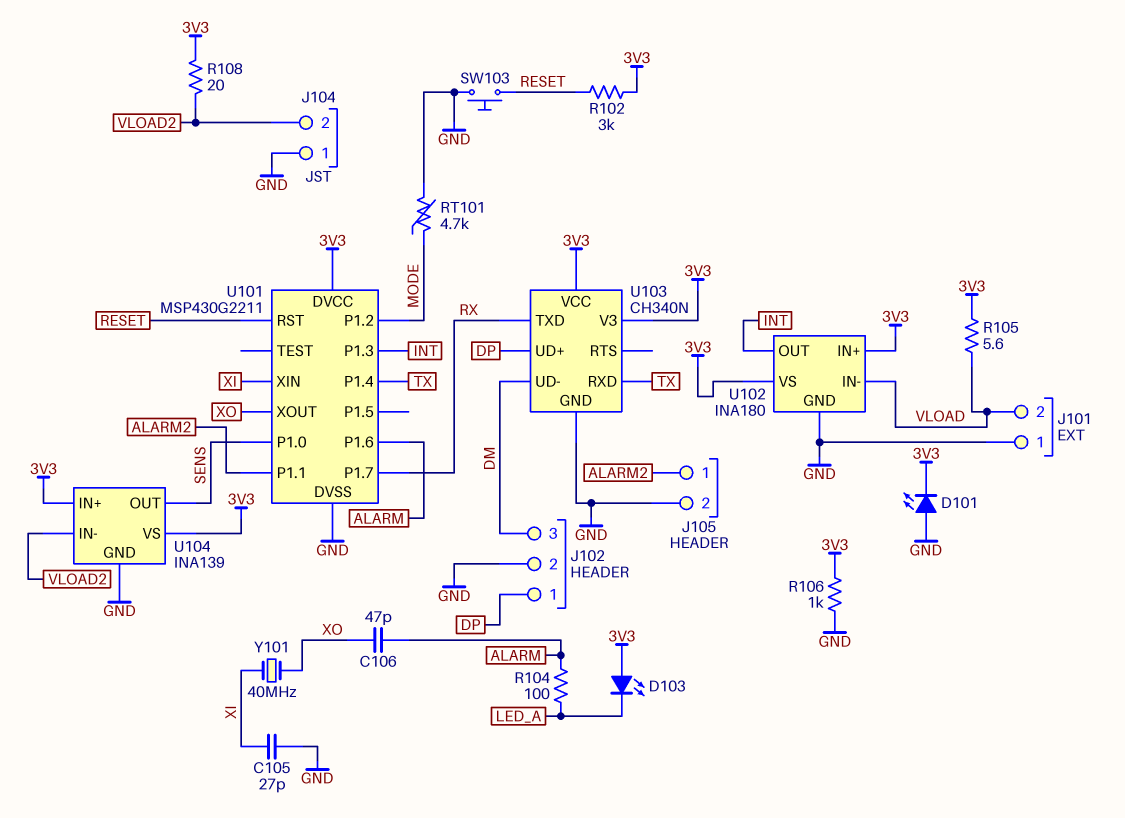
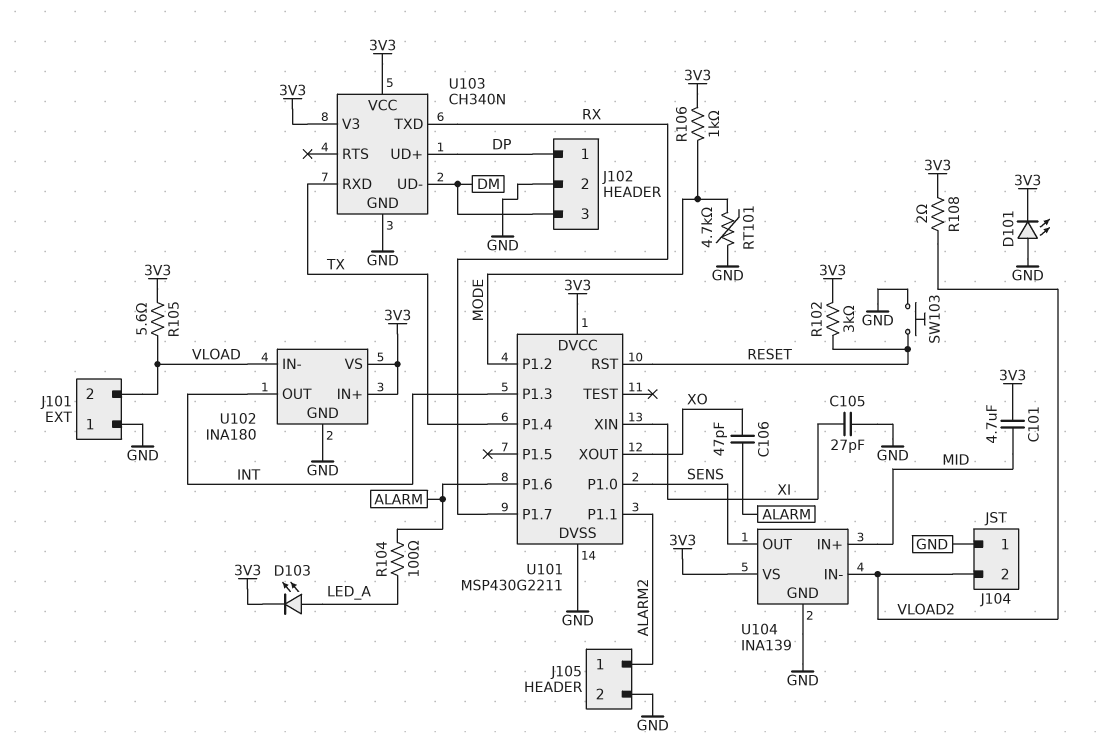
C101: none -> 4.7uF (3V3, MID)
D103: LED (A 3V3, K LED_A) -> LED (A LED_A, K 3V3)
R106: 1k (3V3, GND) -> 1k (3V3, MODE)
R108: 20 (3V3, VLOAD2) -> 2 (3V3, VLOAD2)
U104 pin IN+: 3V3 -> MID
Y101: 40MHz (XI, XO) -> none

